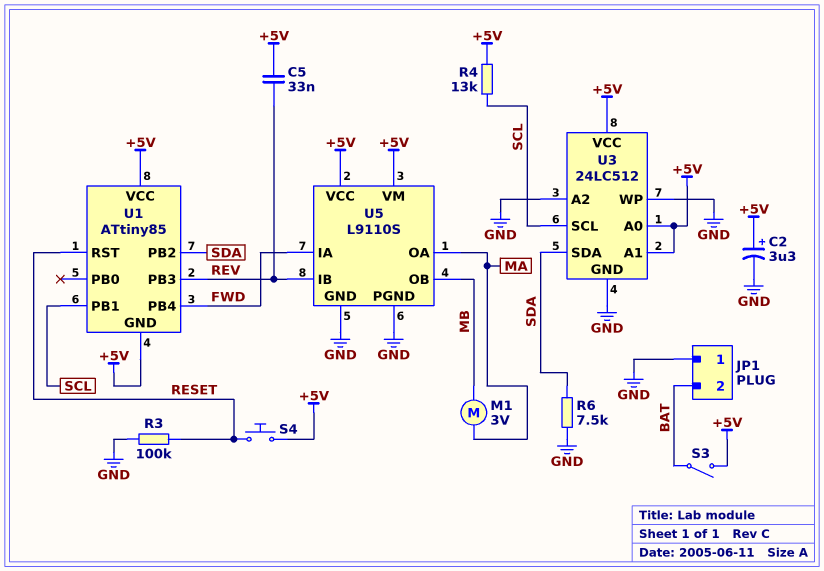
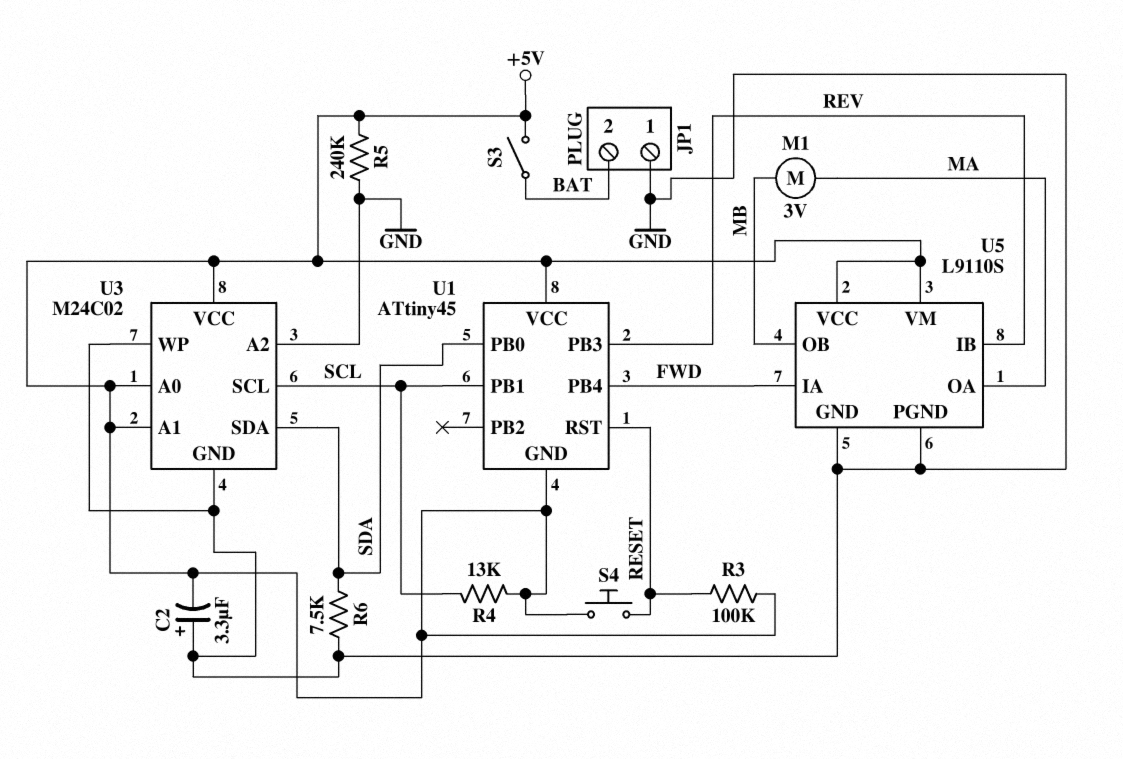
C2: 3.3uF (plus +5V, minus GND) -> 3.3uF (plus GND, minus +5V)
C5: 33nF (+5V, REV) -> none
R3: 100k (GND, RESET) -> 100k (+5V, RESET)
R5: none -> 240k (+5V, GND)
U1: ATtiny85 -> ATtiny45
U1 pin PB0: none -> SDA
U1 pin PB2: SDA -> none
U3: 24LC512 -> M24C02

